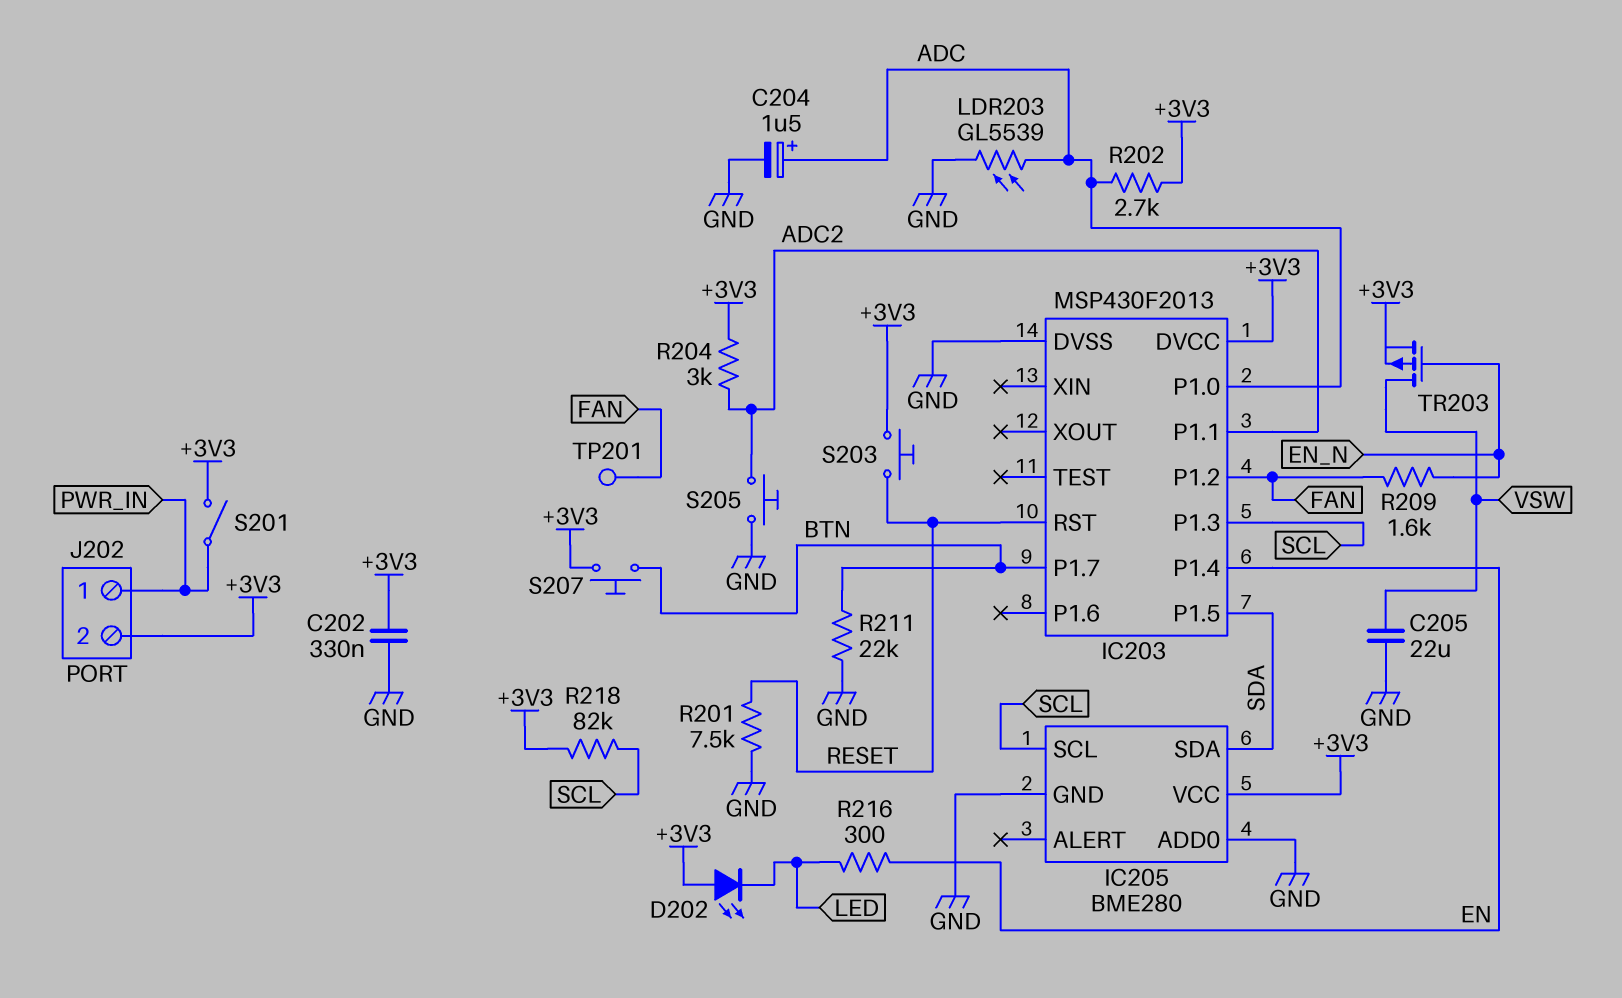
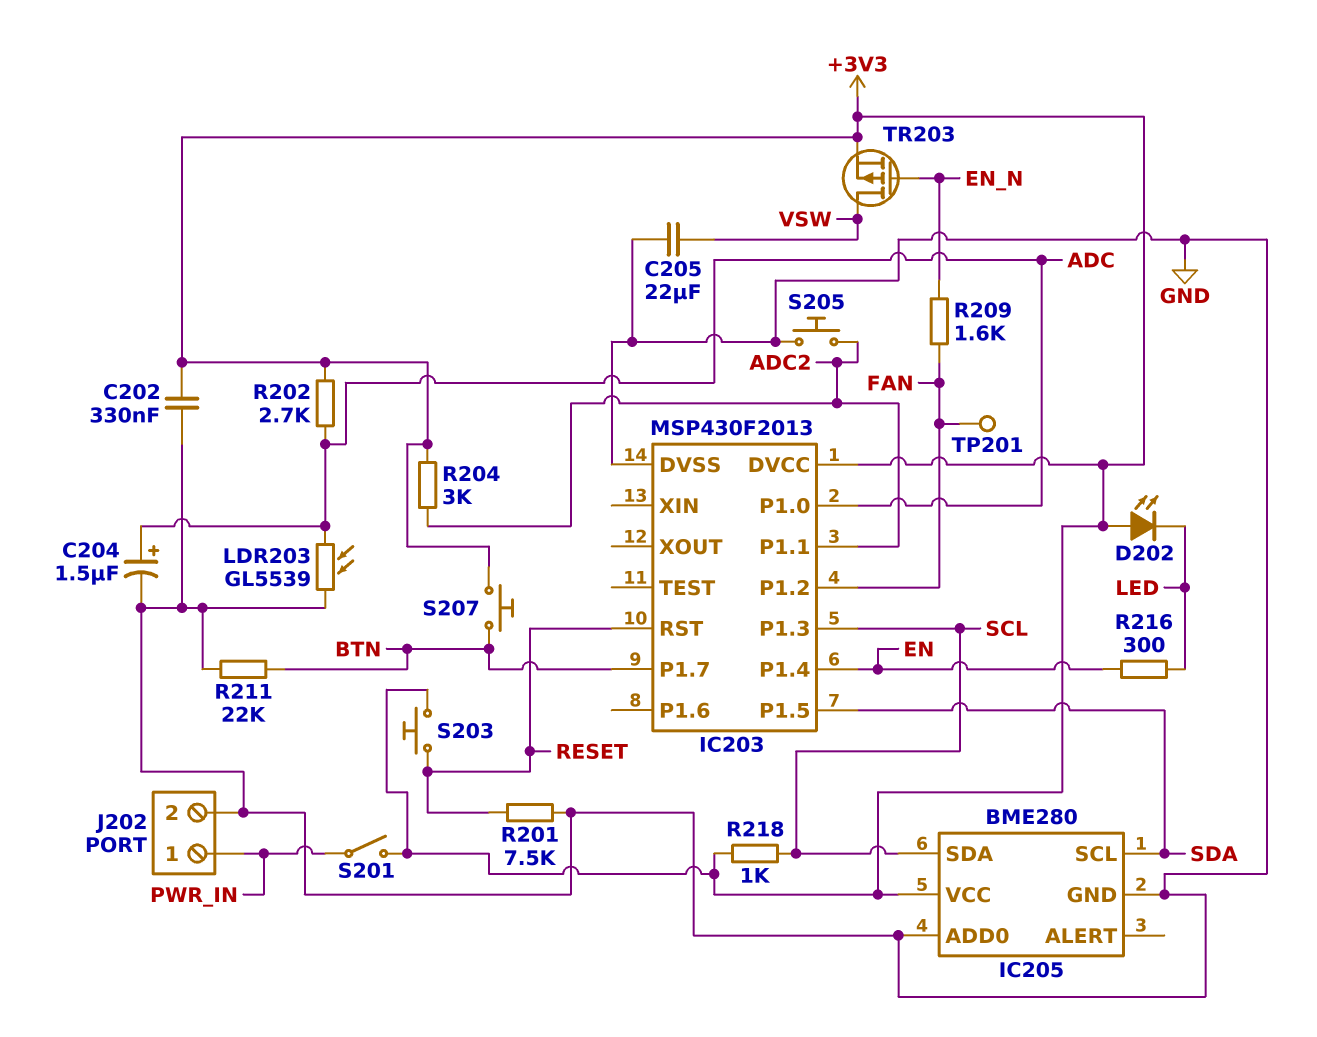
IC205 pin SCL: SCL -> SDA
IC205 pin SDA: SDA -> SCL
J202 pin 2: +3V3 -> GND
R218: 82k (+3V3, SCL) -> 1k (+3V3, SCL)

